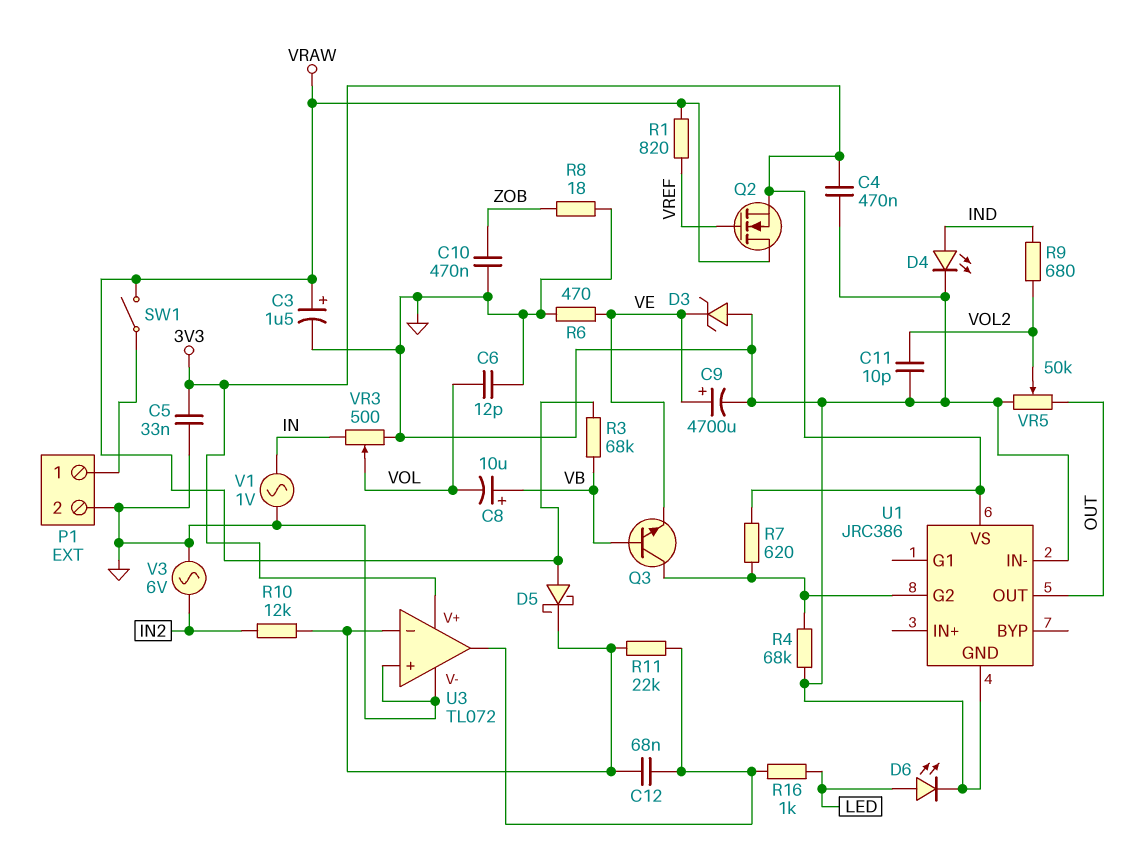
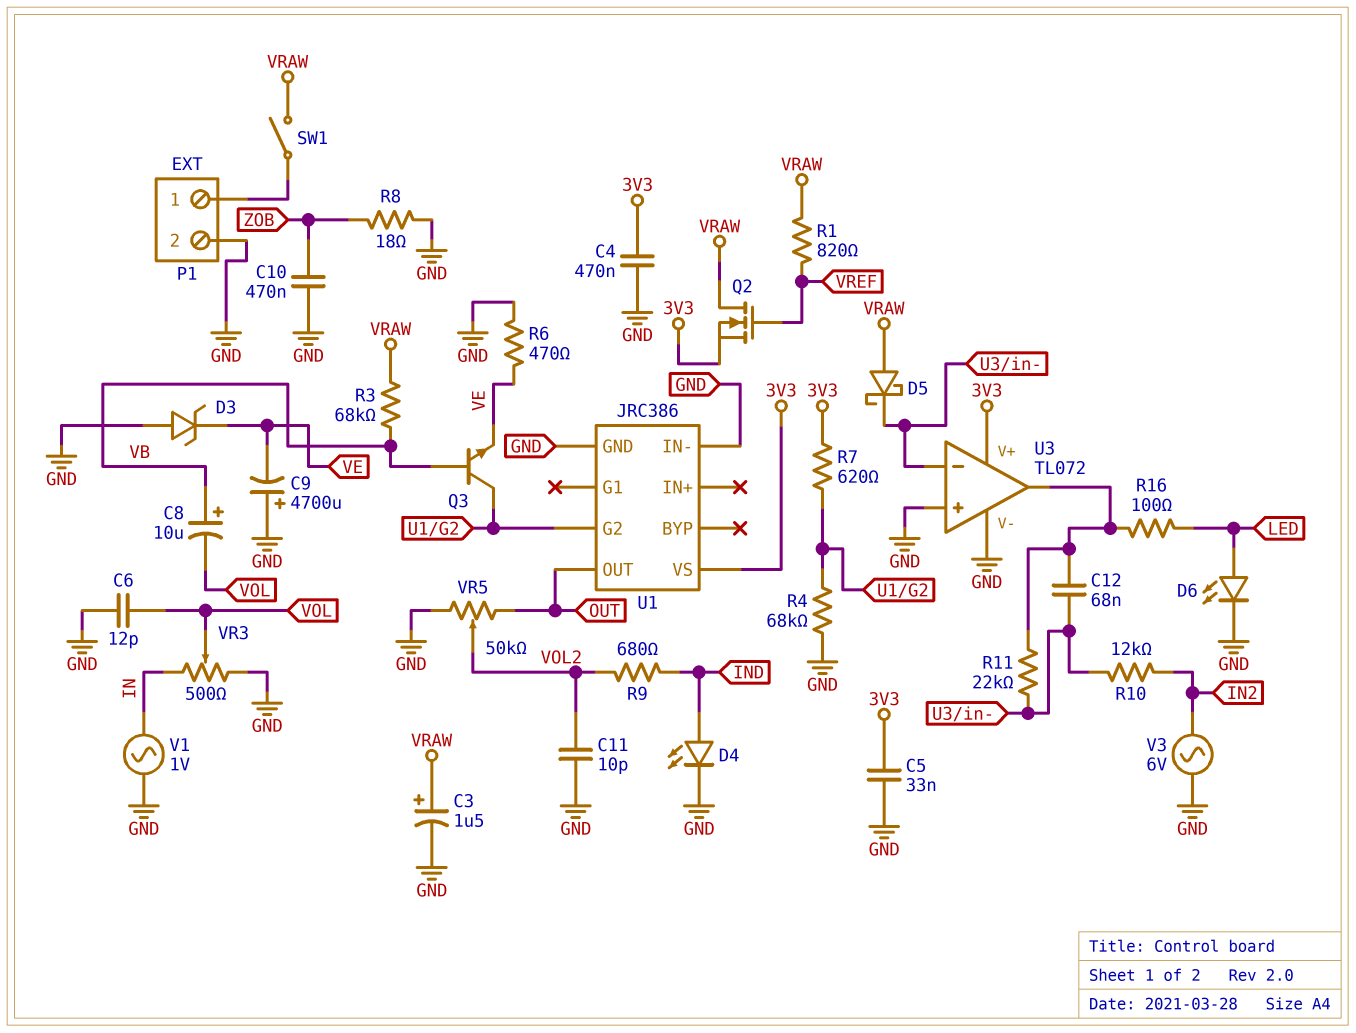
C9: 4700uF (plus VE, minus GND) -> 4700uF (plus GND, minus VE)
R16: 1k (LED, U3/out) -> 100 (LED, U3/out)

